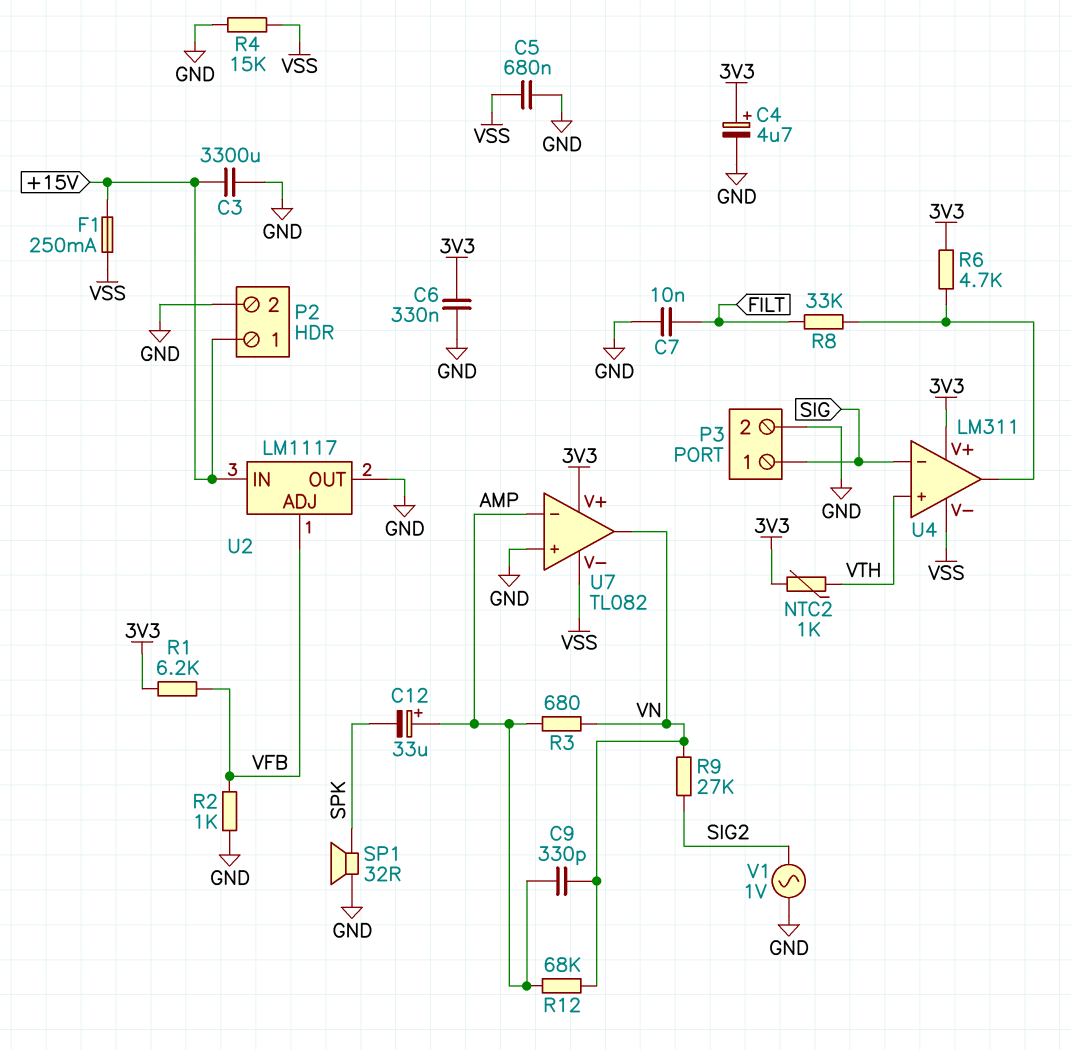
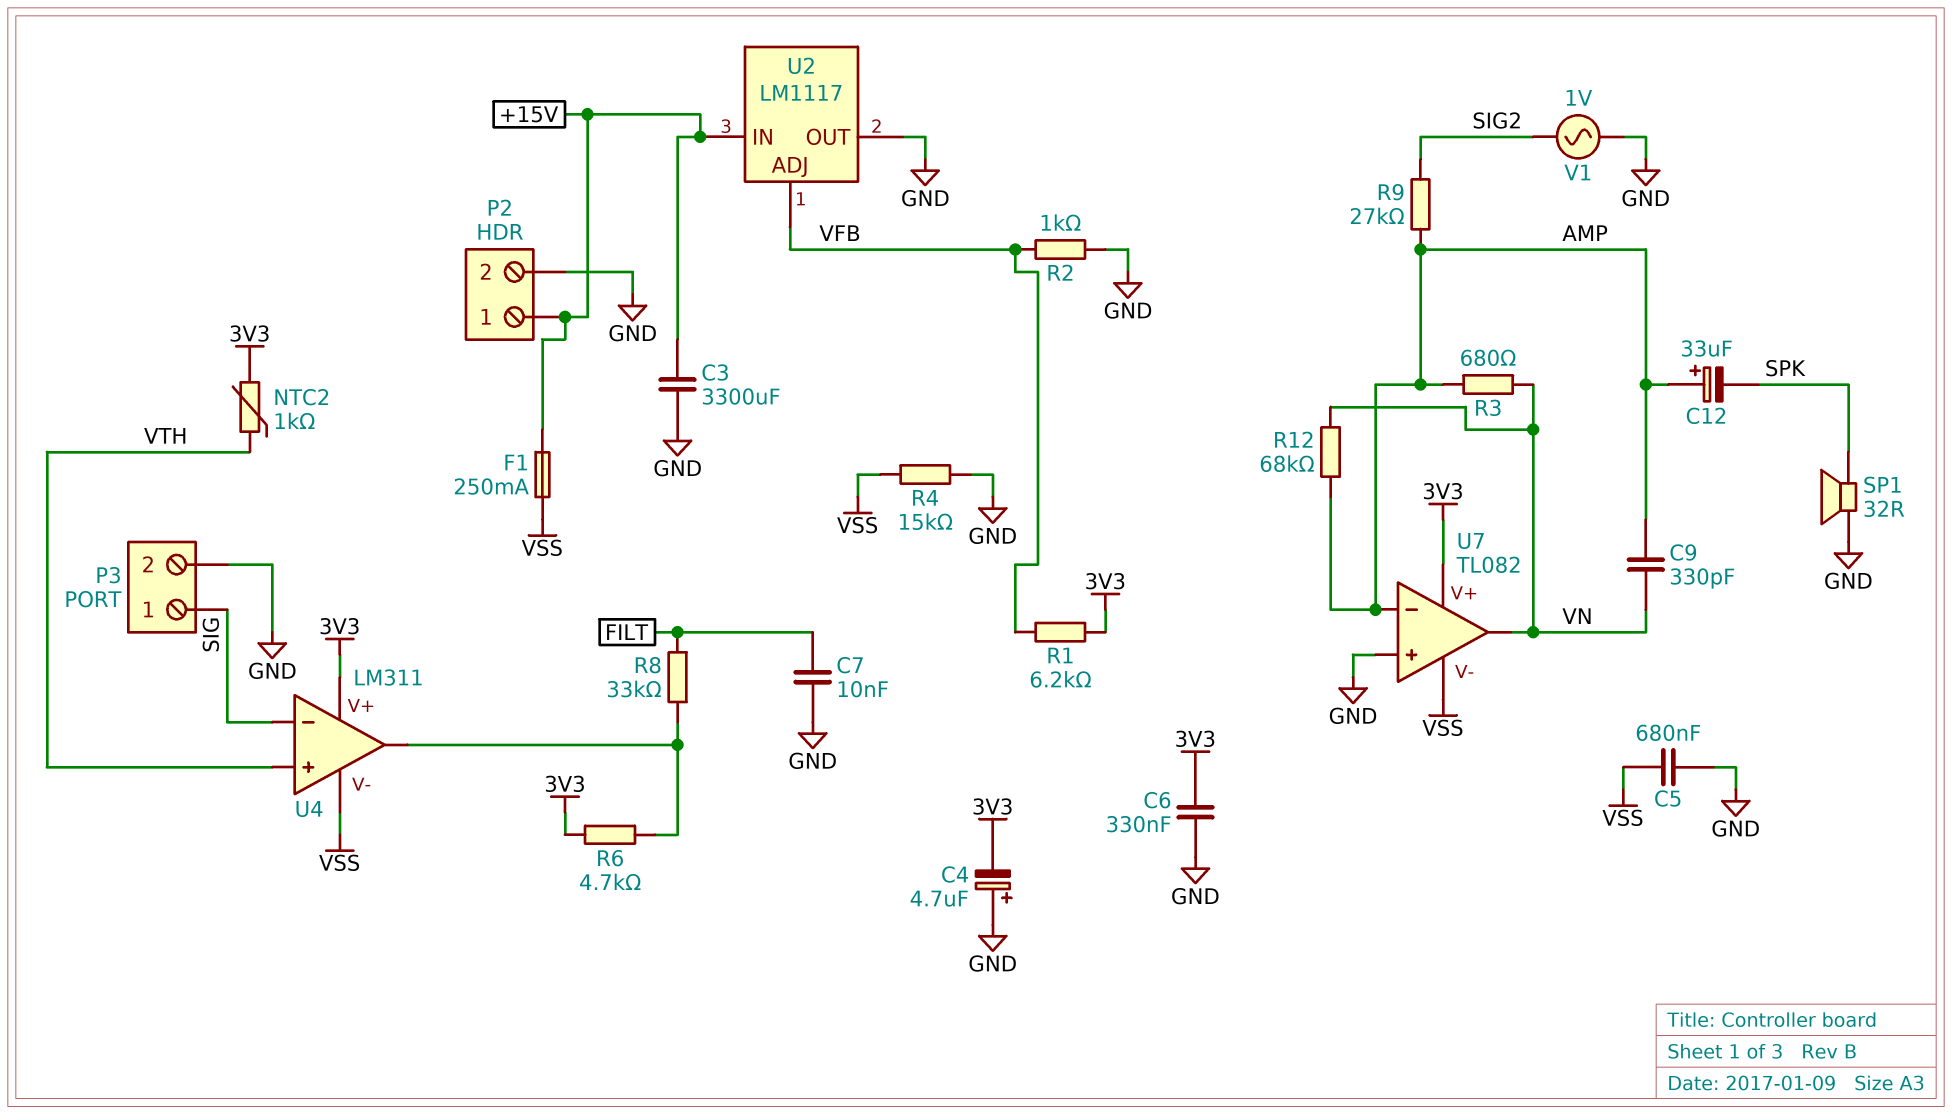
C4: 4.7uF (plus 3V3, minus GND) -> 4.7uF (plus GND, minus 3V3)
R9: 27k (SIG2, VN) -> 27k (AMP, SIG2)

